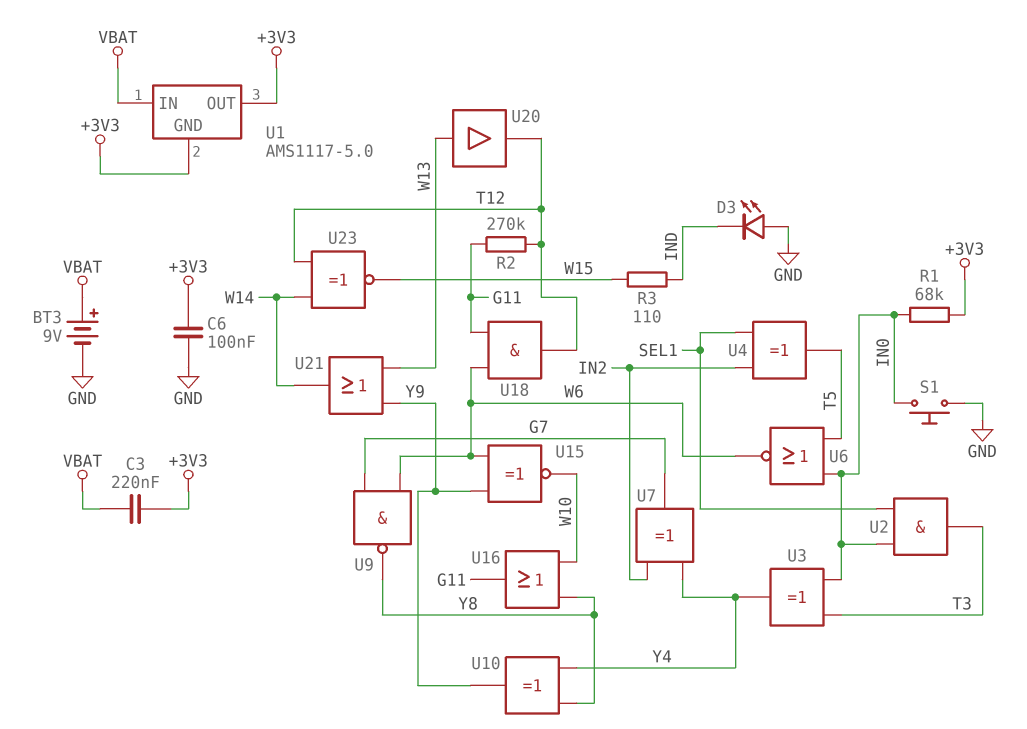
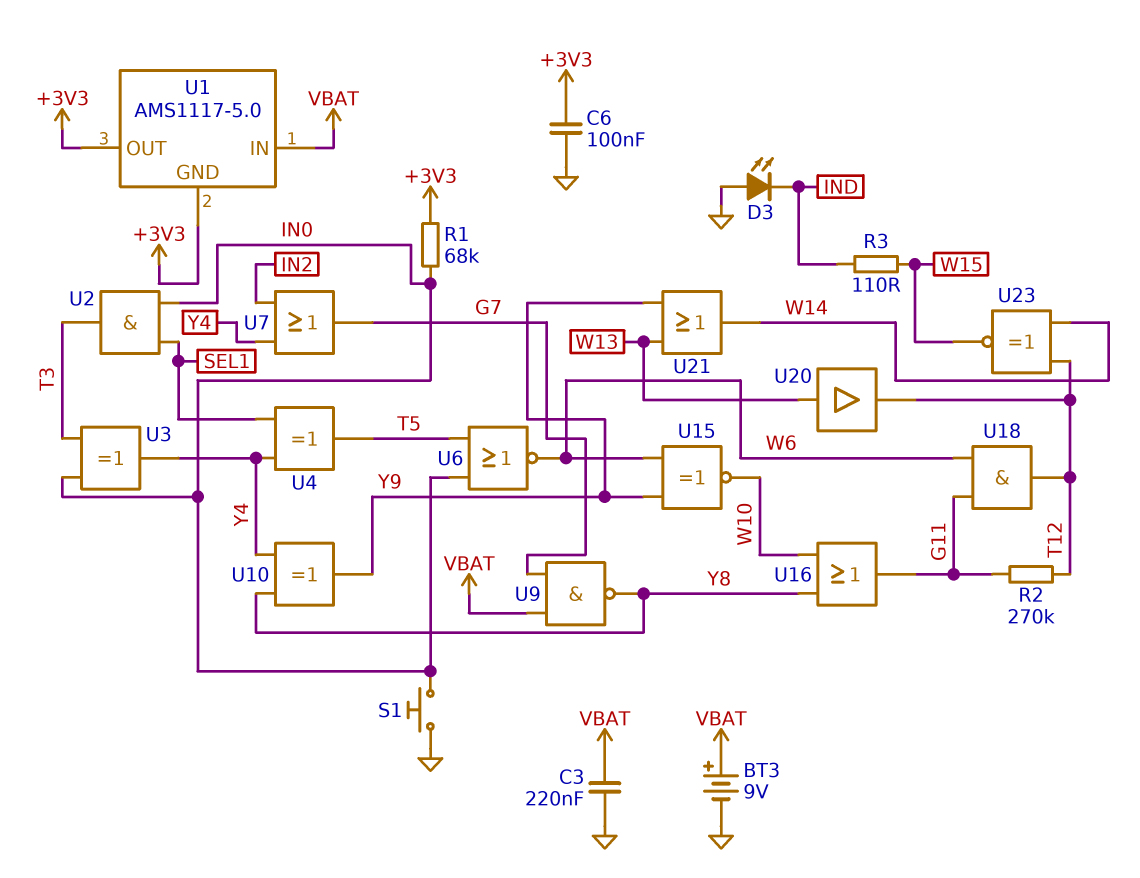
C3: 220nF (+3V3, VBAT) -> 220nF (GND, VBAT)
U4: XOR (in IN2, in SEL1, out T5) -> XOR (in SEL1, in Y4, out T5)
U7: XOR (in IN2, in Y4, out G7) -> OR (in IN2, in Y4, out G7)
U9: NAND (in G7, in W6, out Y8) -> NAND (in G7, in VBAT, out Y8)

